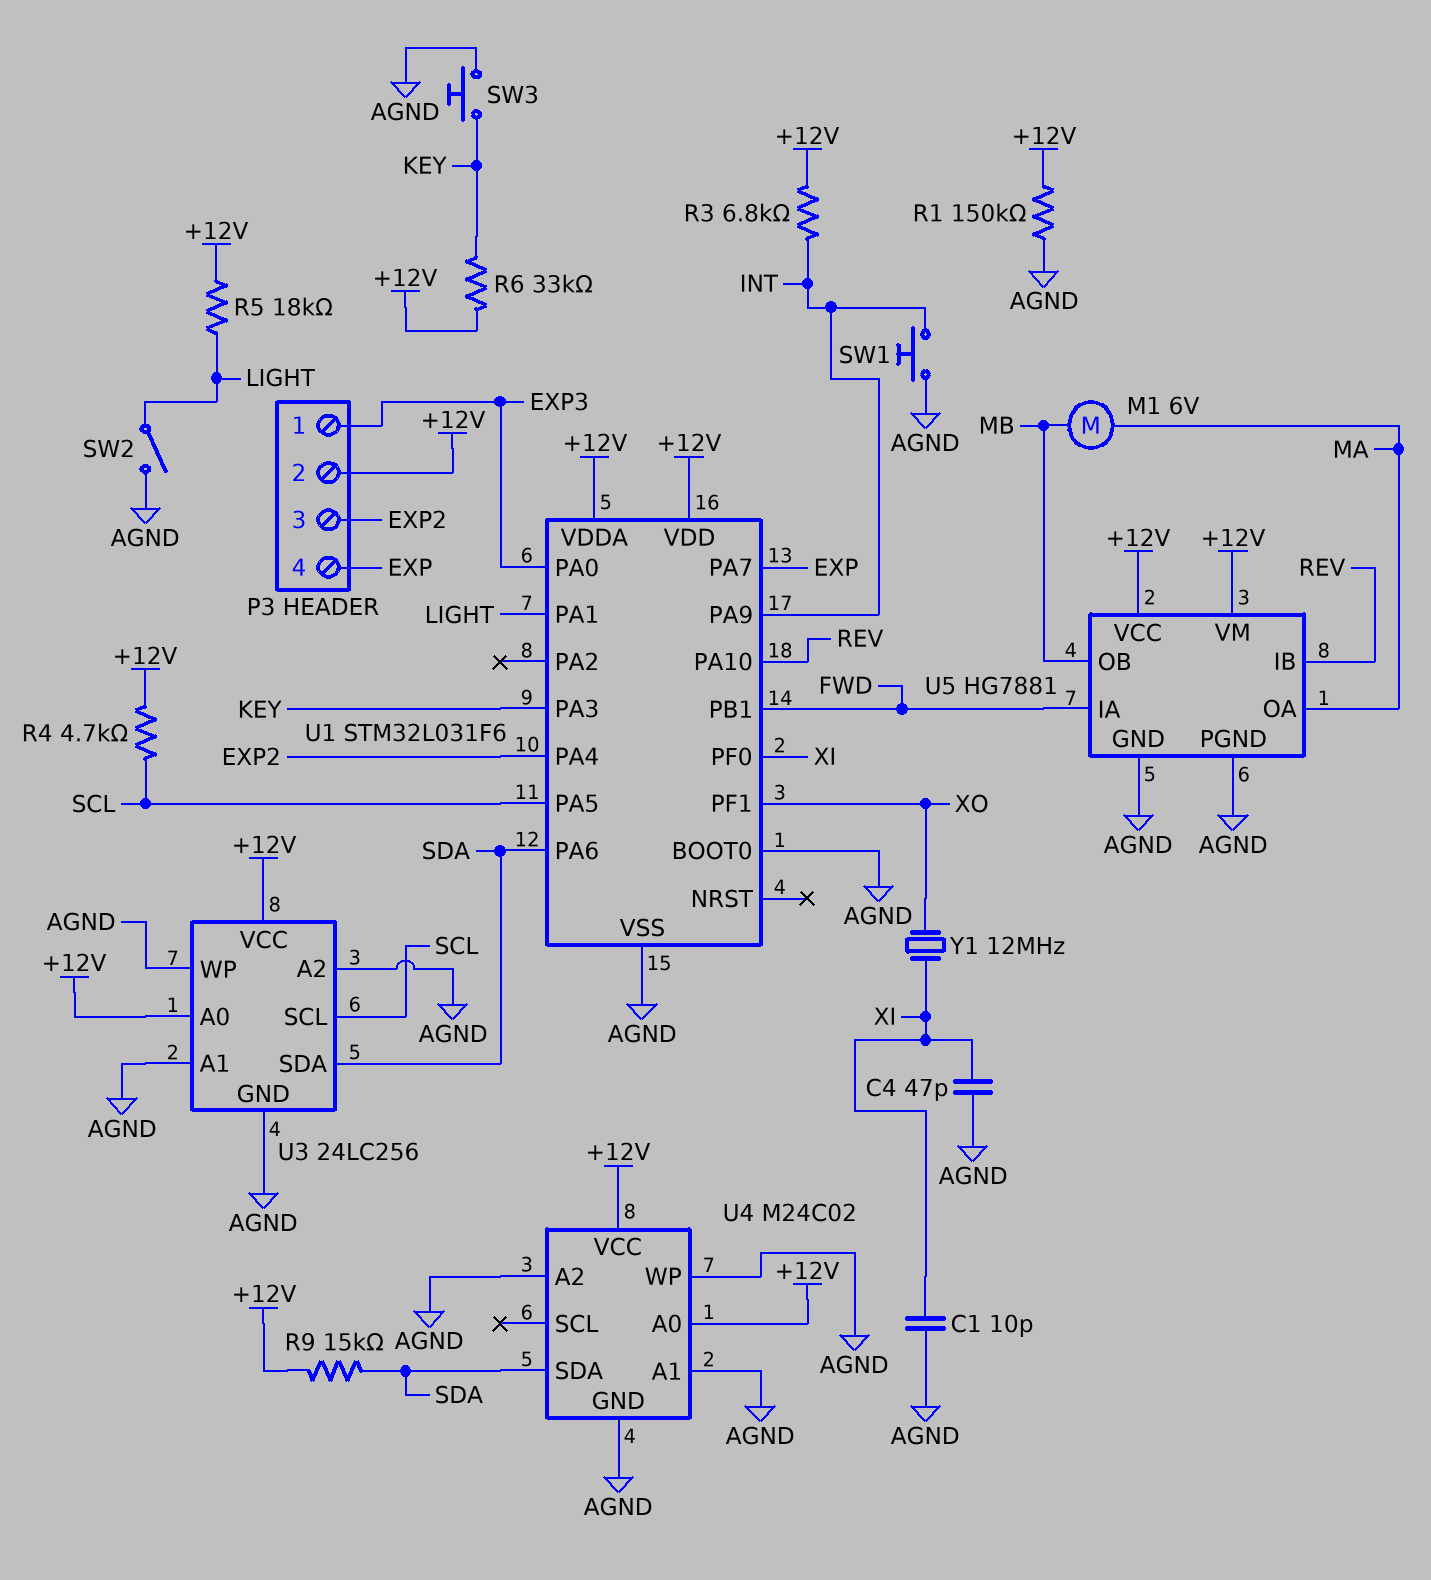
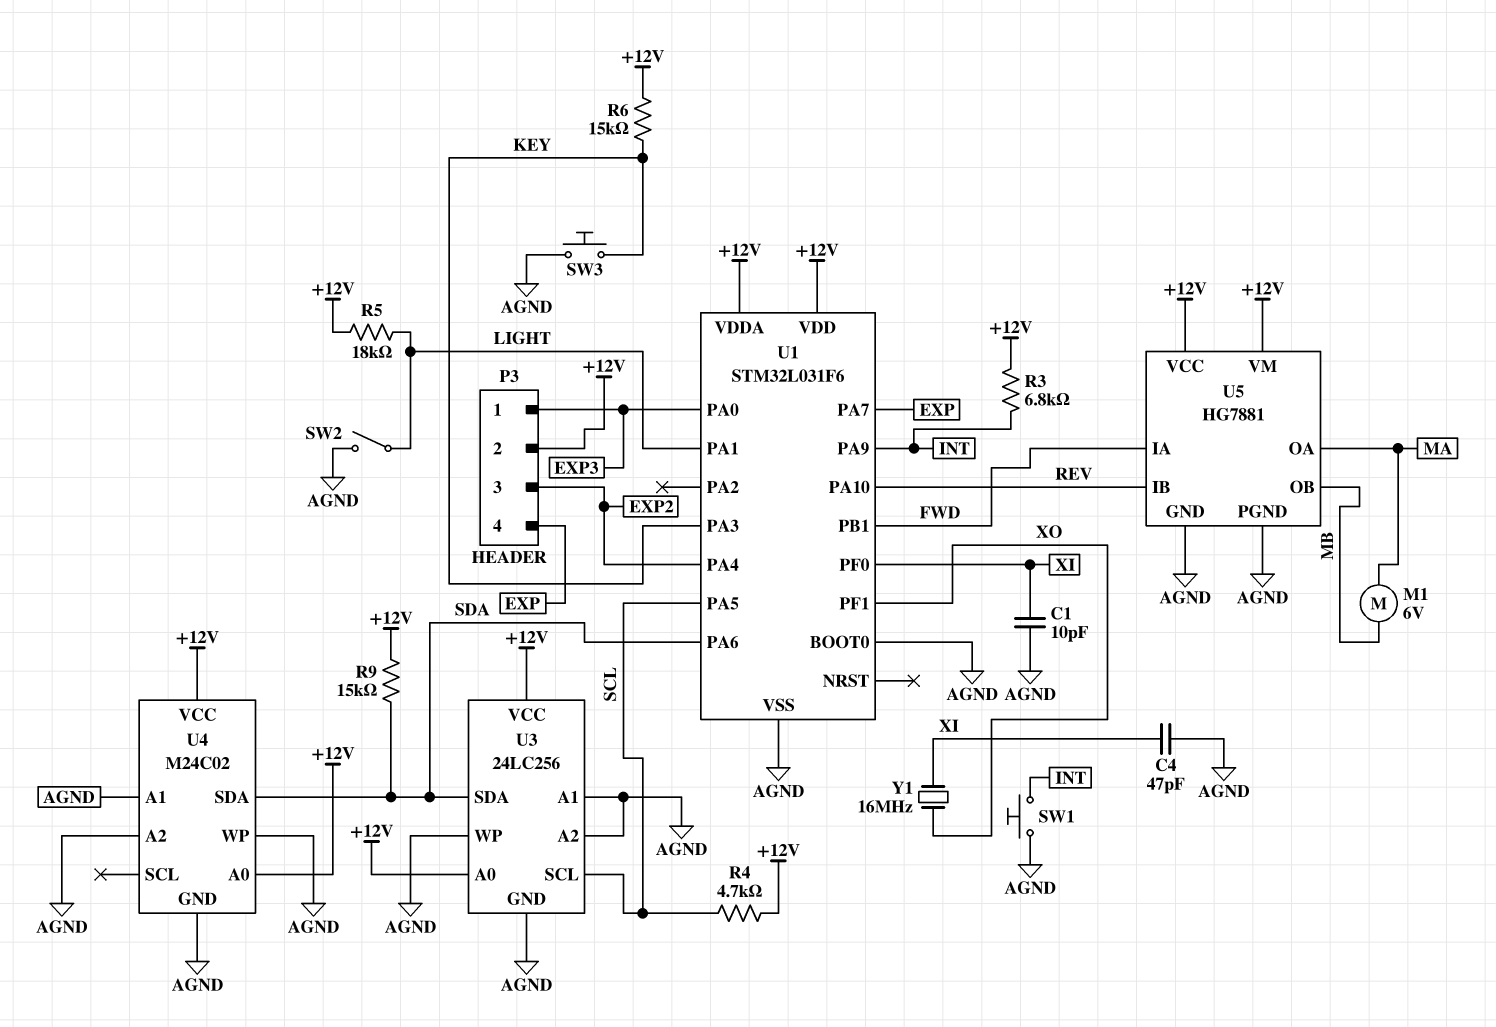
R1: 150k (+12V, AGND) -> none
R6: 33k (+12V, KEY) -> 15k (+12V, KEY)
Y1: 12MHz (XI, XO) -> 16MHz (XI, XO)

